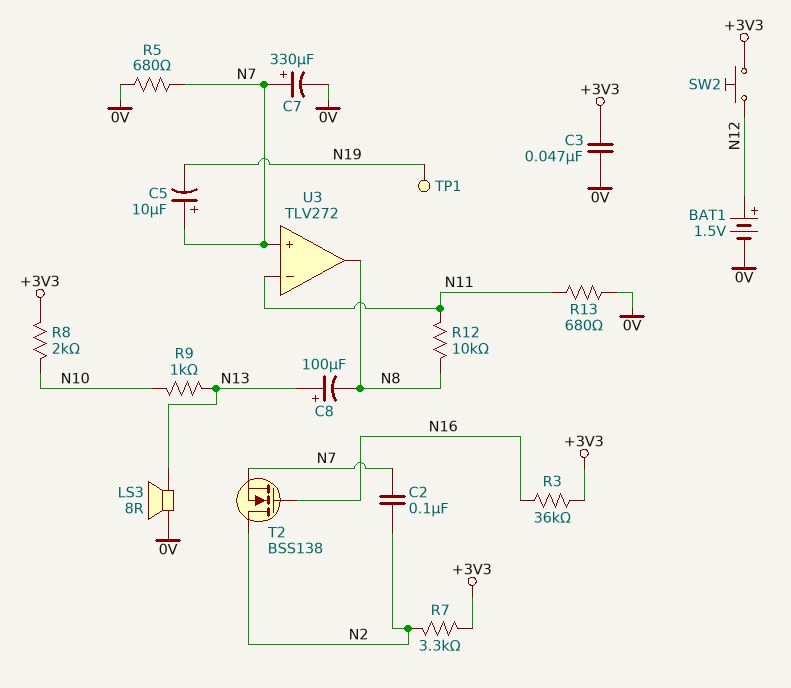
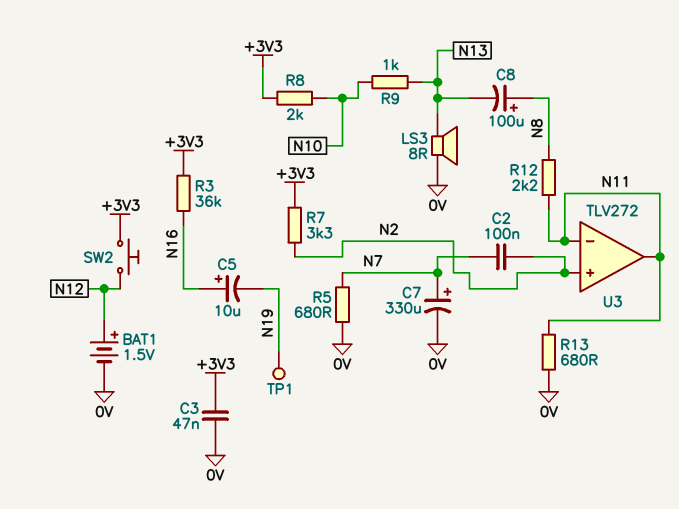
C5: 10uF (plus N7, minus N19) -> 10uF (plus N16, minus N19)
C8: 100uF (plus N13, minus N8) -> 100uF (plus N8, minus N13)
R12: 10k (N8, N11) -> 2.2k (N8, N11)
T2: NMOS BSS138 (G N16, D N2, S N7) -> none
U3 pin in+: N7 -> N2
U3 pin out: N8 -> N11

